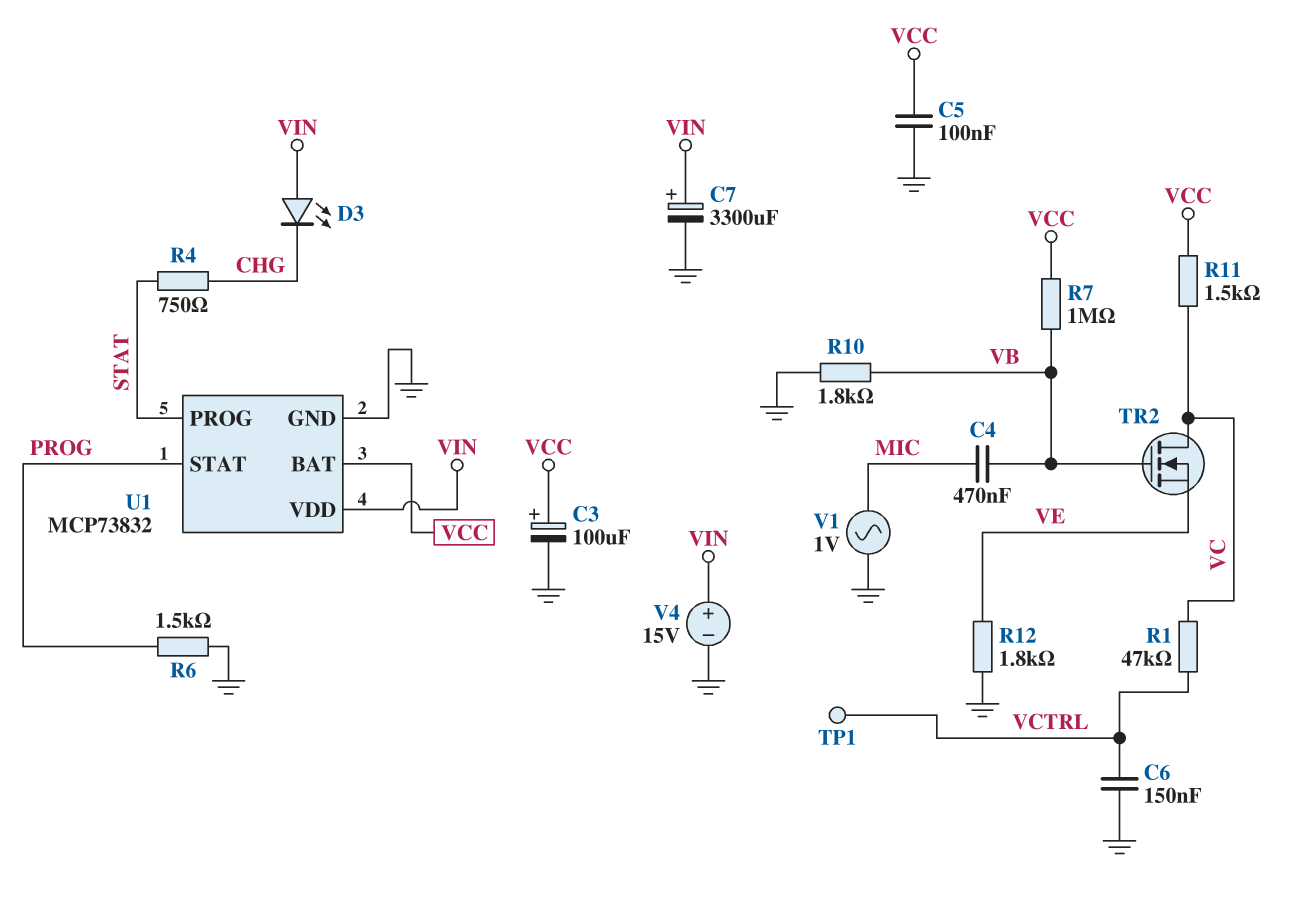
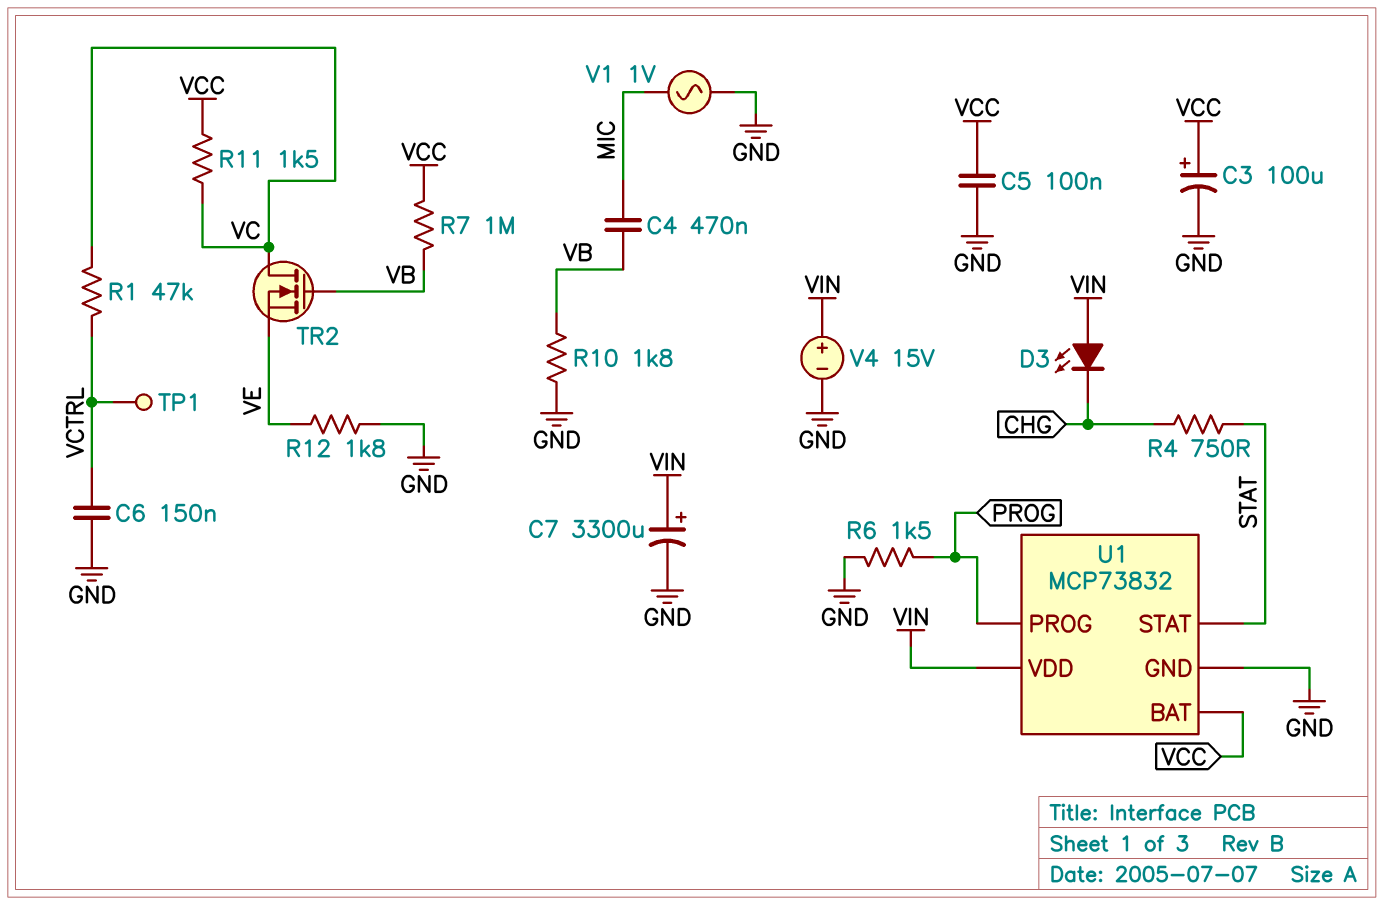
U1 pin PROG: STAT -> PROG
U1 pin STAT: PROG -> STAT

